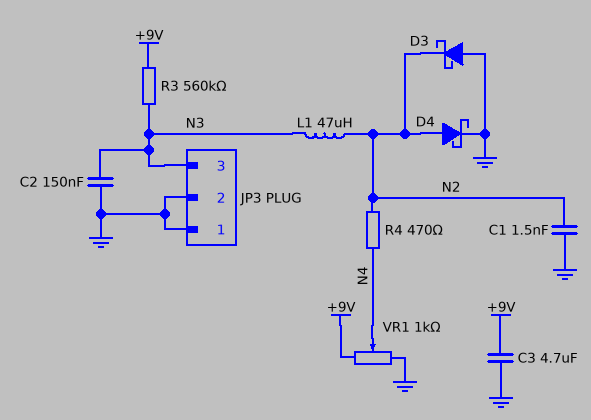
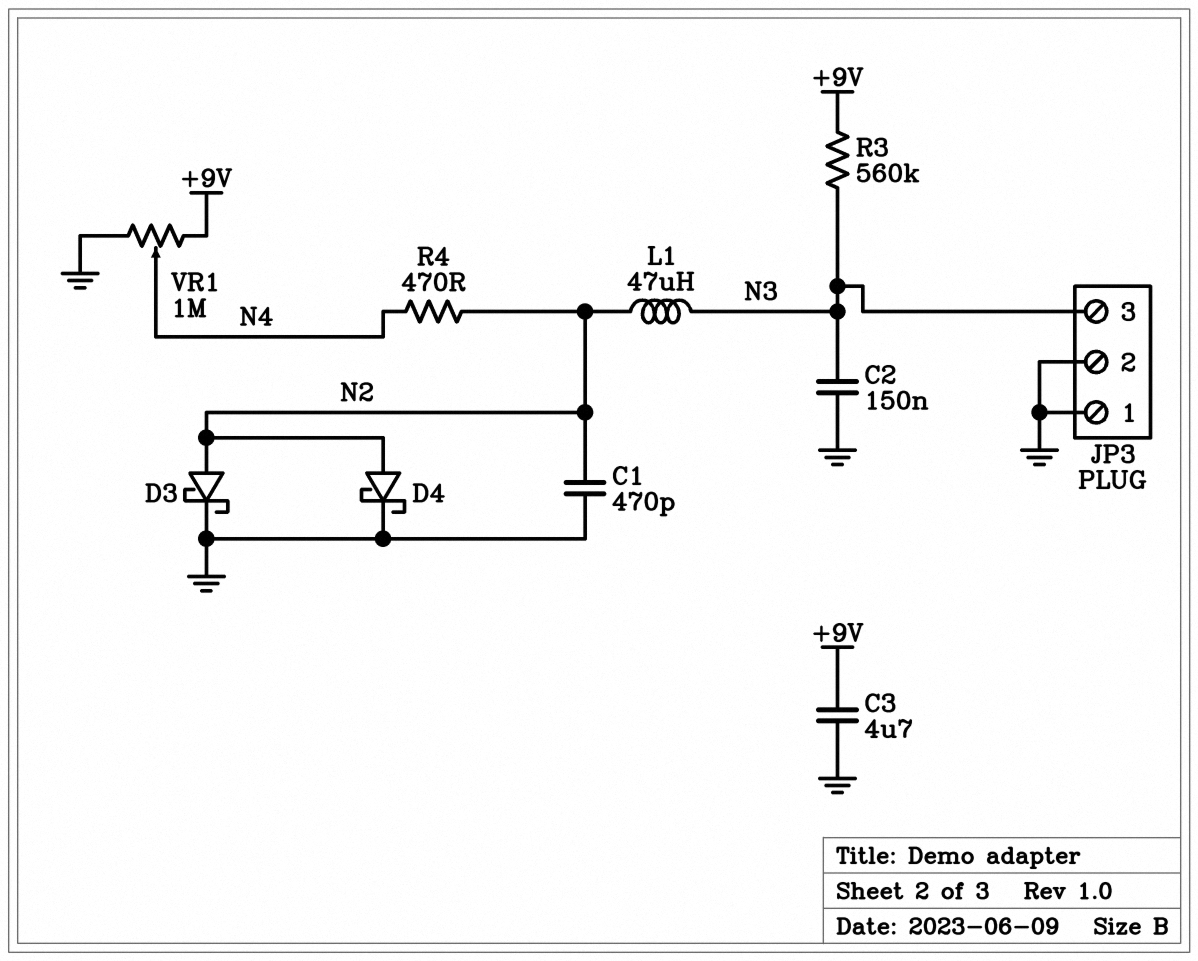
C1: 1.5nF (GND, N2) -> 470pF (GND, N2)
D3: schottky (A GND, K N2) -> schottky (A N2, K GND)
VR1: 1k (+9V, GND, wiper N4) -> 1M (+9V, GND, wiper N4)

